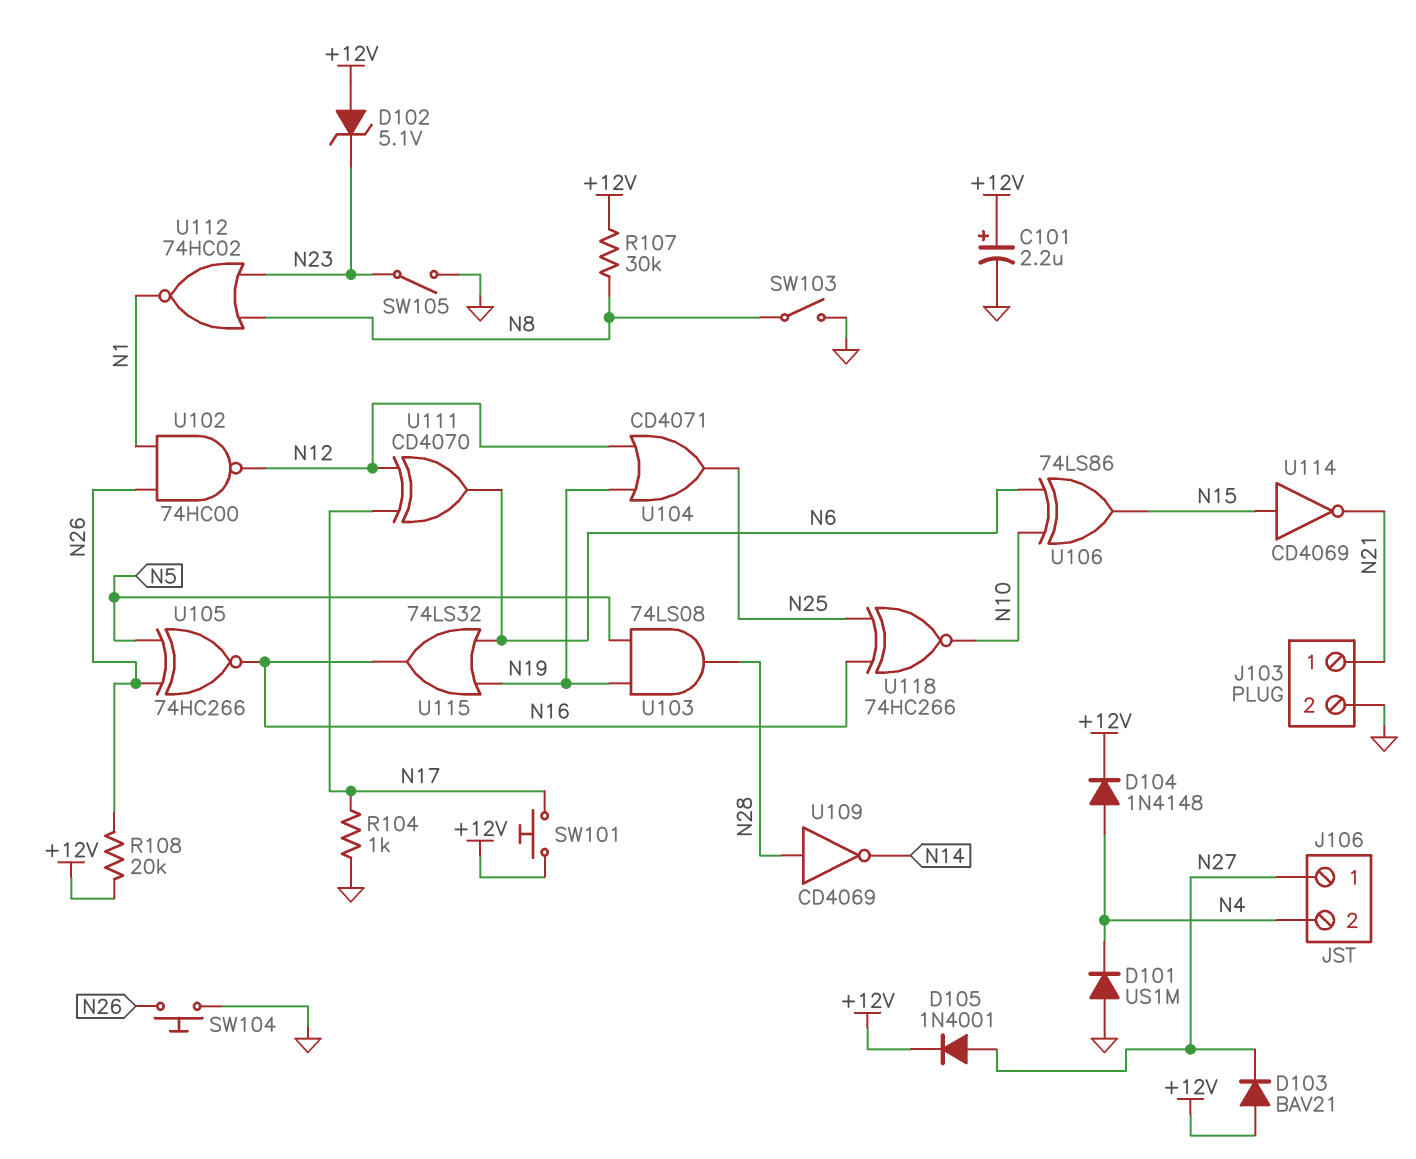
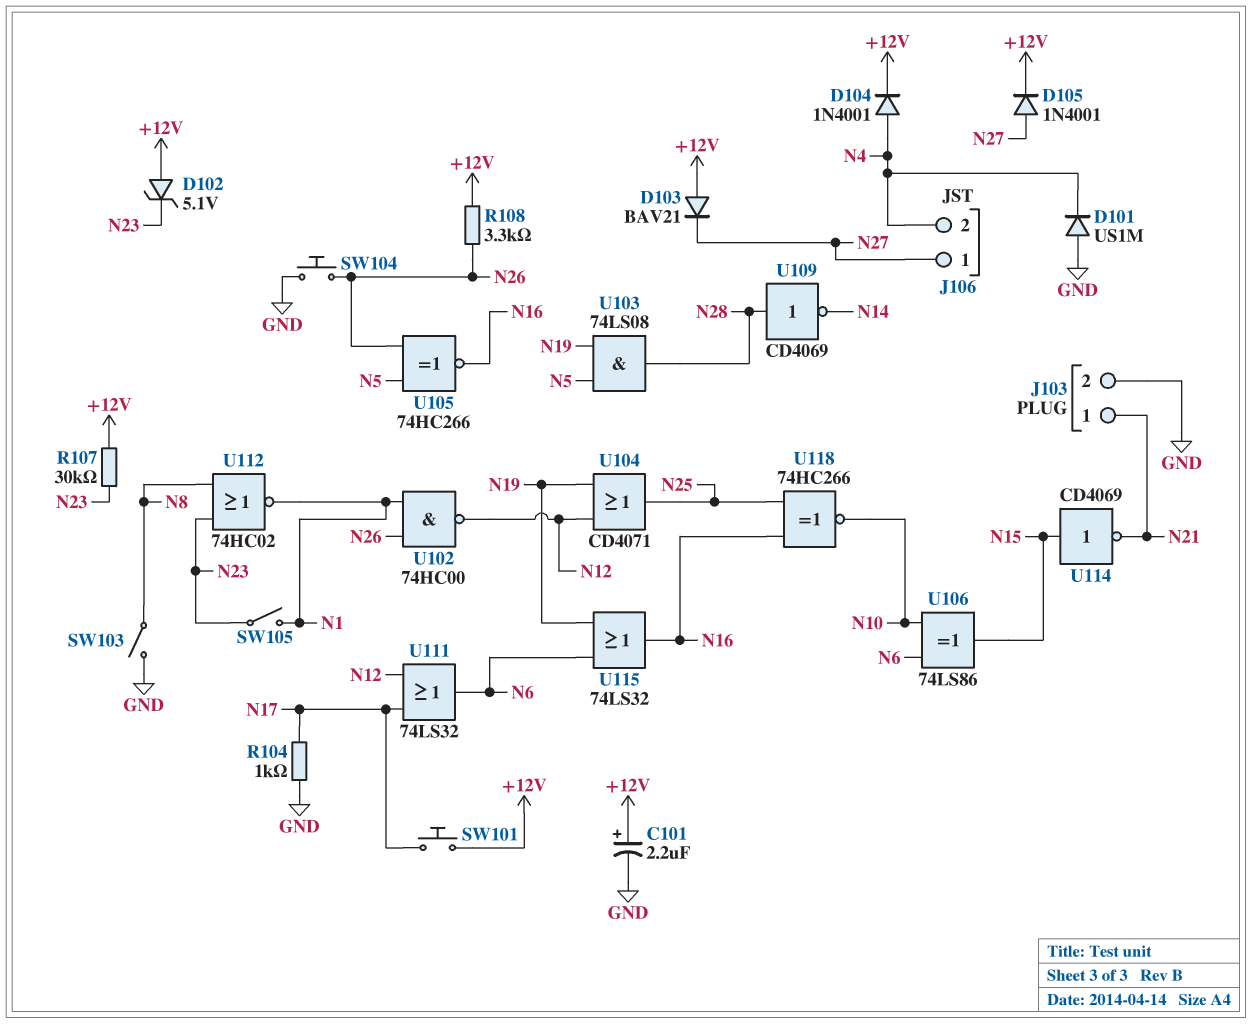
D104: diode 1N4148 (A N4, K +12V) -> diode 1N4001 (A N4, K +12V)
R107: 30k (+12V, N8) -> 30k (+12V, N23)
R108: 20k (+12V, N26) -> 3.3k (+12V, N26)
SW105: switch (GND, N23) -> switch (N1, N23)
U111: XOR CD4070 (in N12, in N17, out N6) -> OR 74LS32 (in N12, in N17, out N6)

